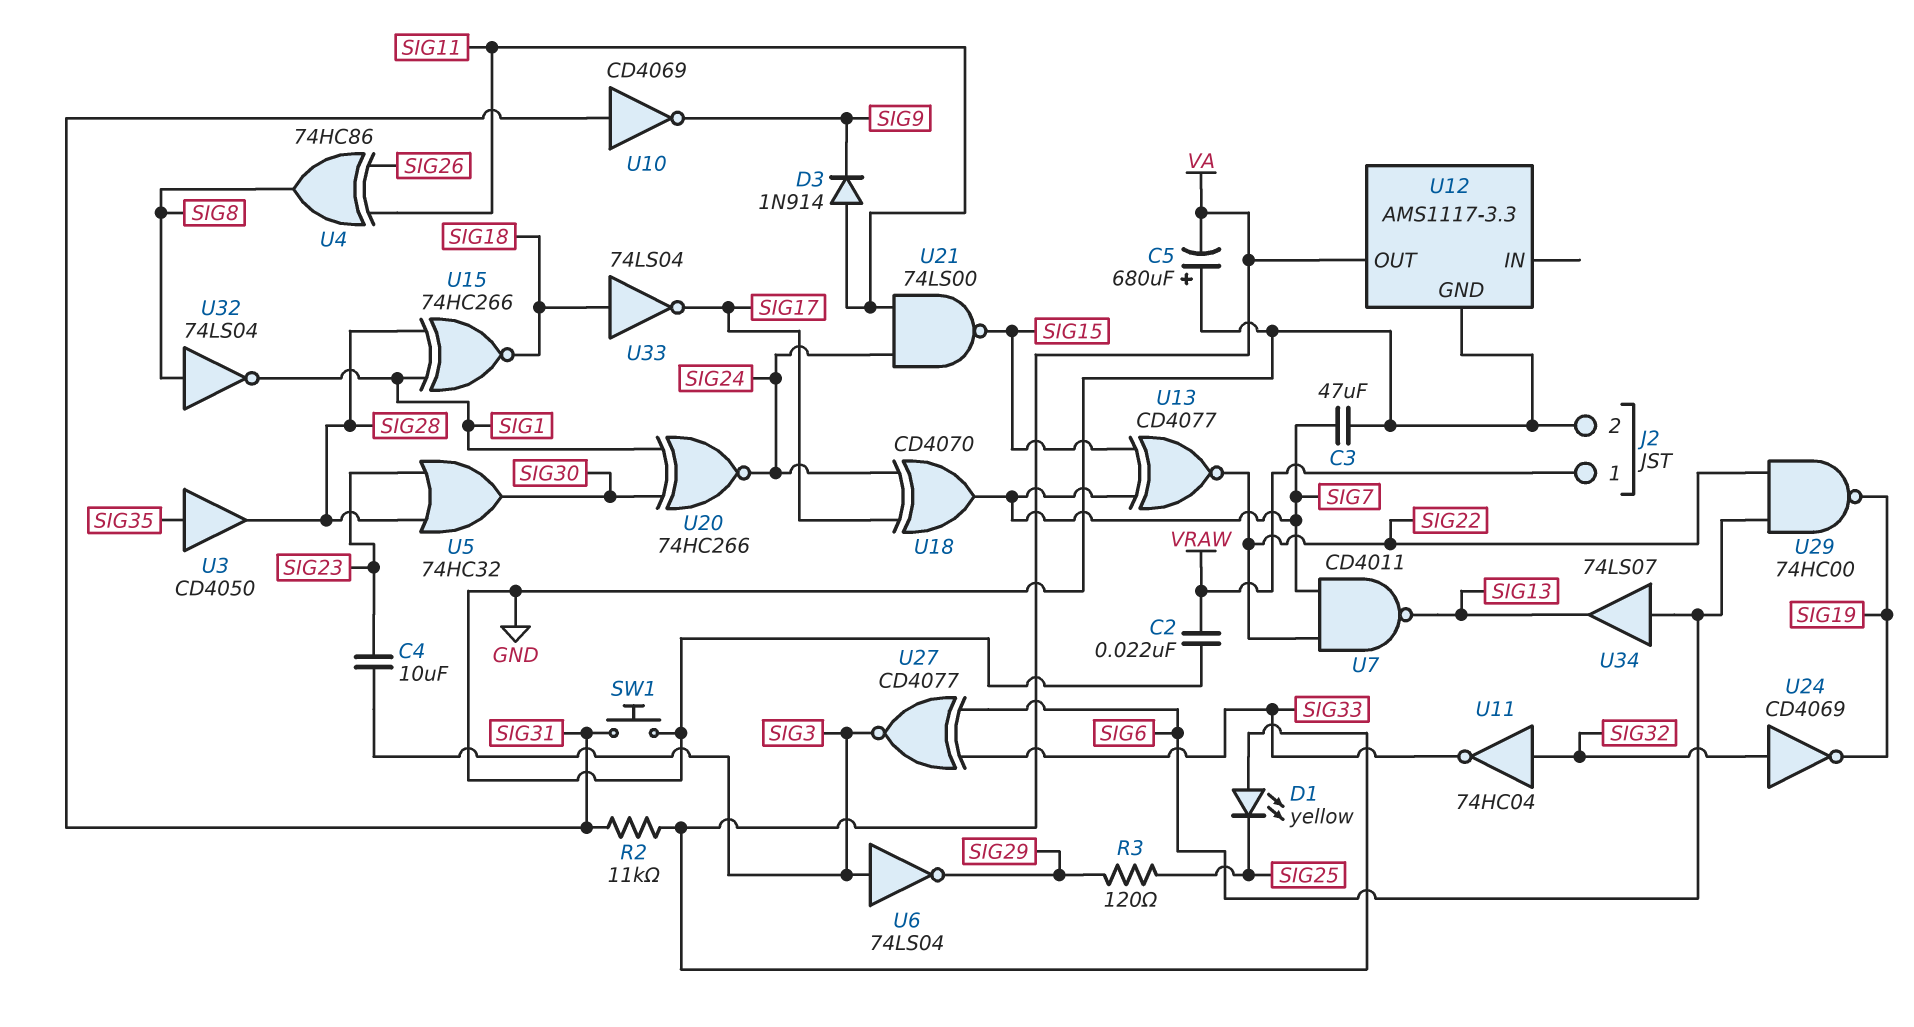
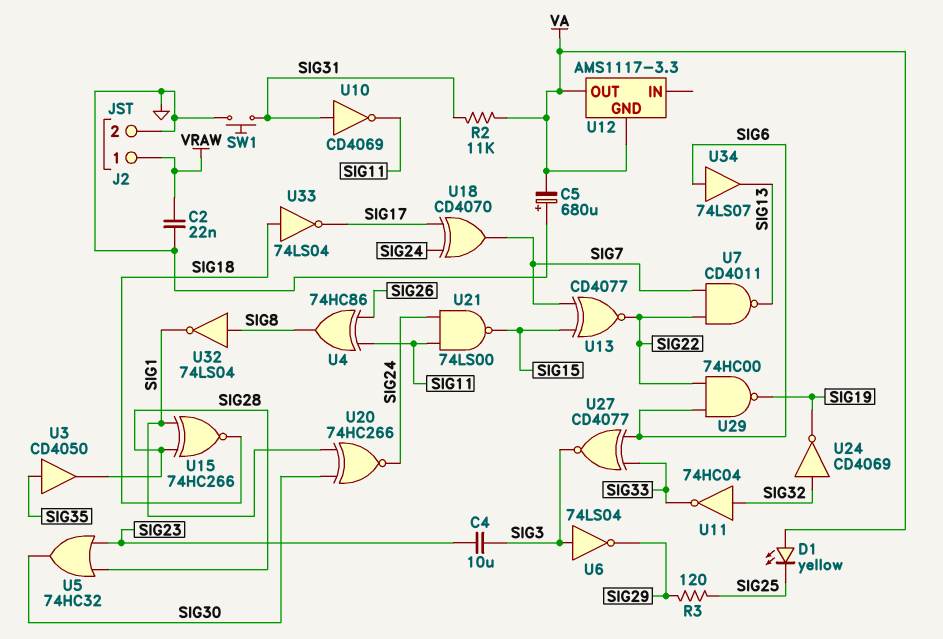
C3: 47uF (GND, SIG7) -> none
D3: diode 1N914 (A SIG11, K SIG9) -> none
U10: NOT CD4069 (in SIG31, out SIG9) -> NOT CD4069 (in SIG31, out SIG11)
U12 pin GND: GND -> VA

